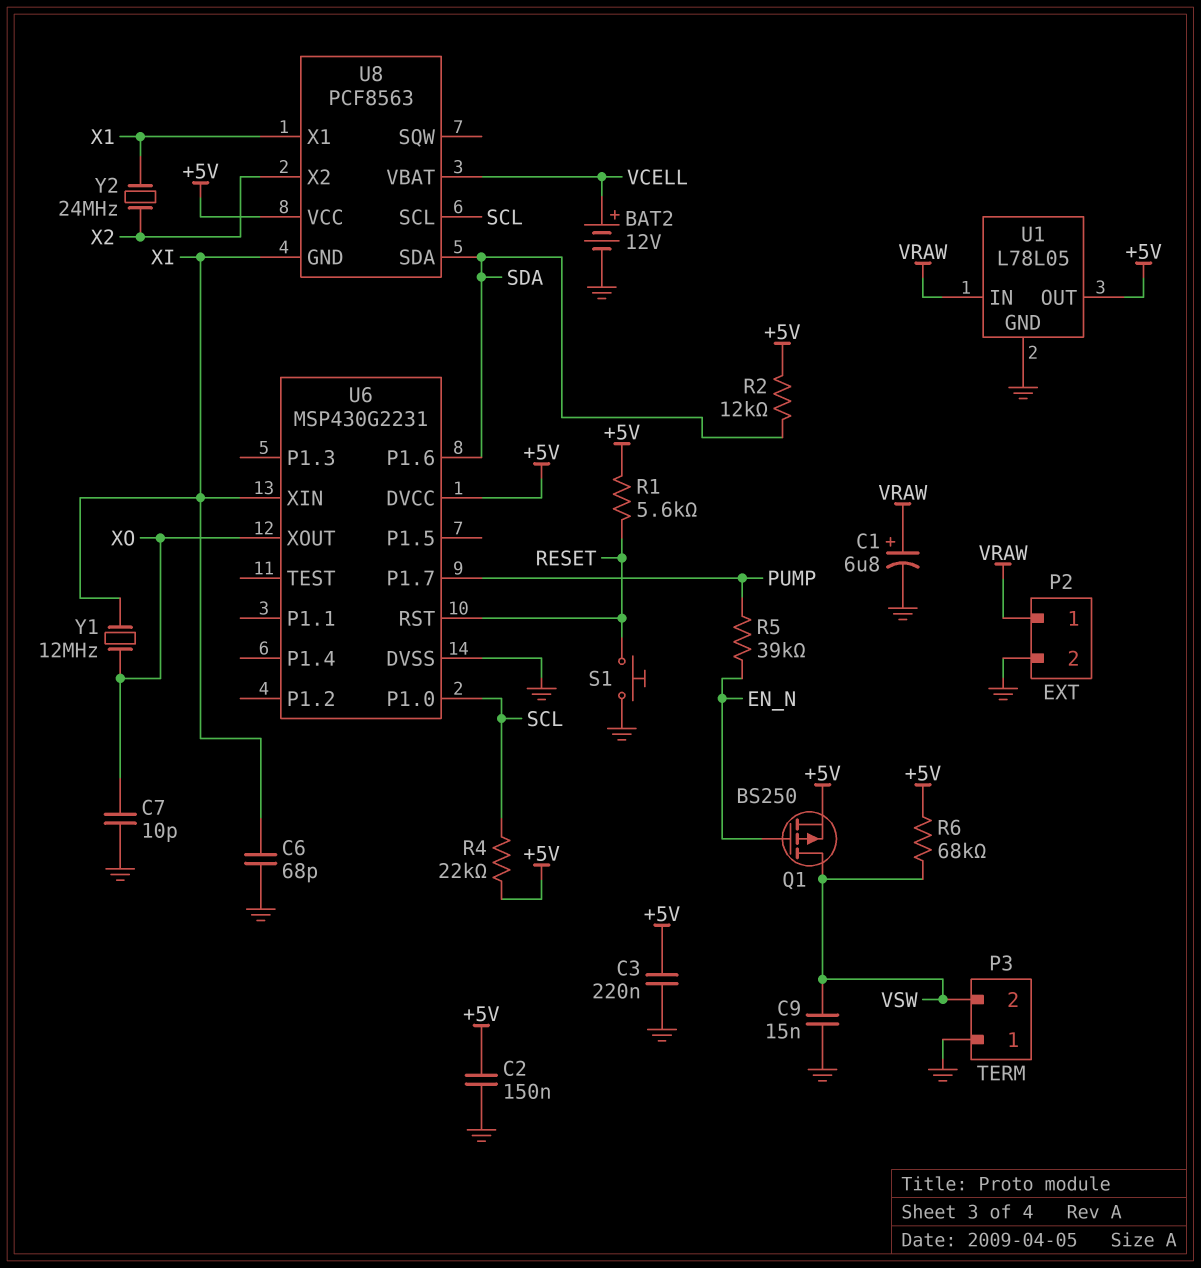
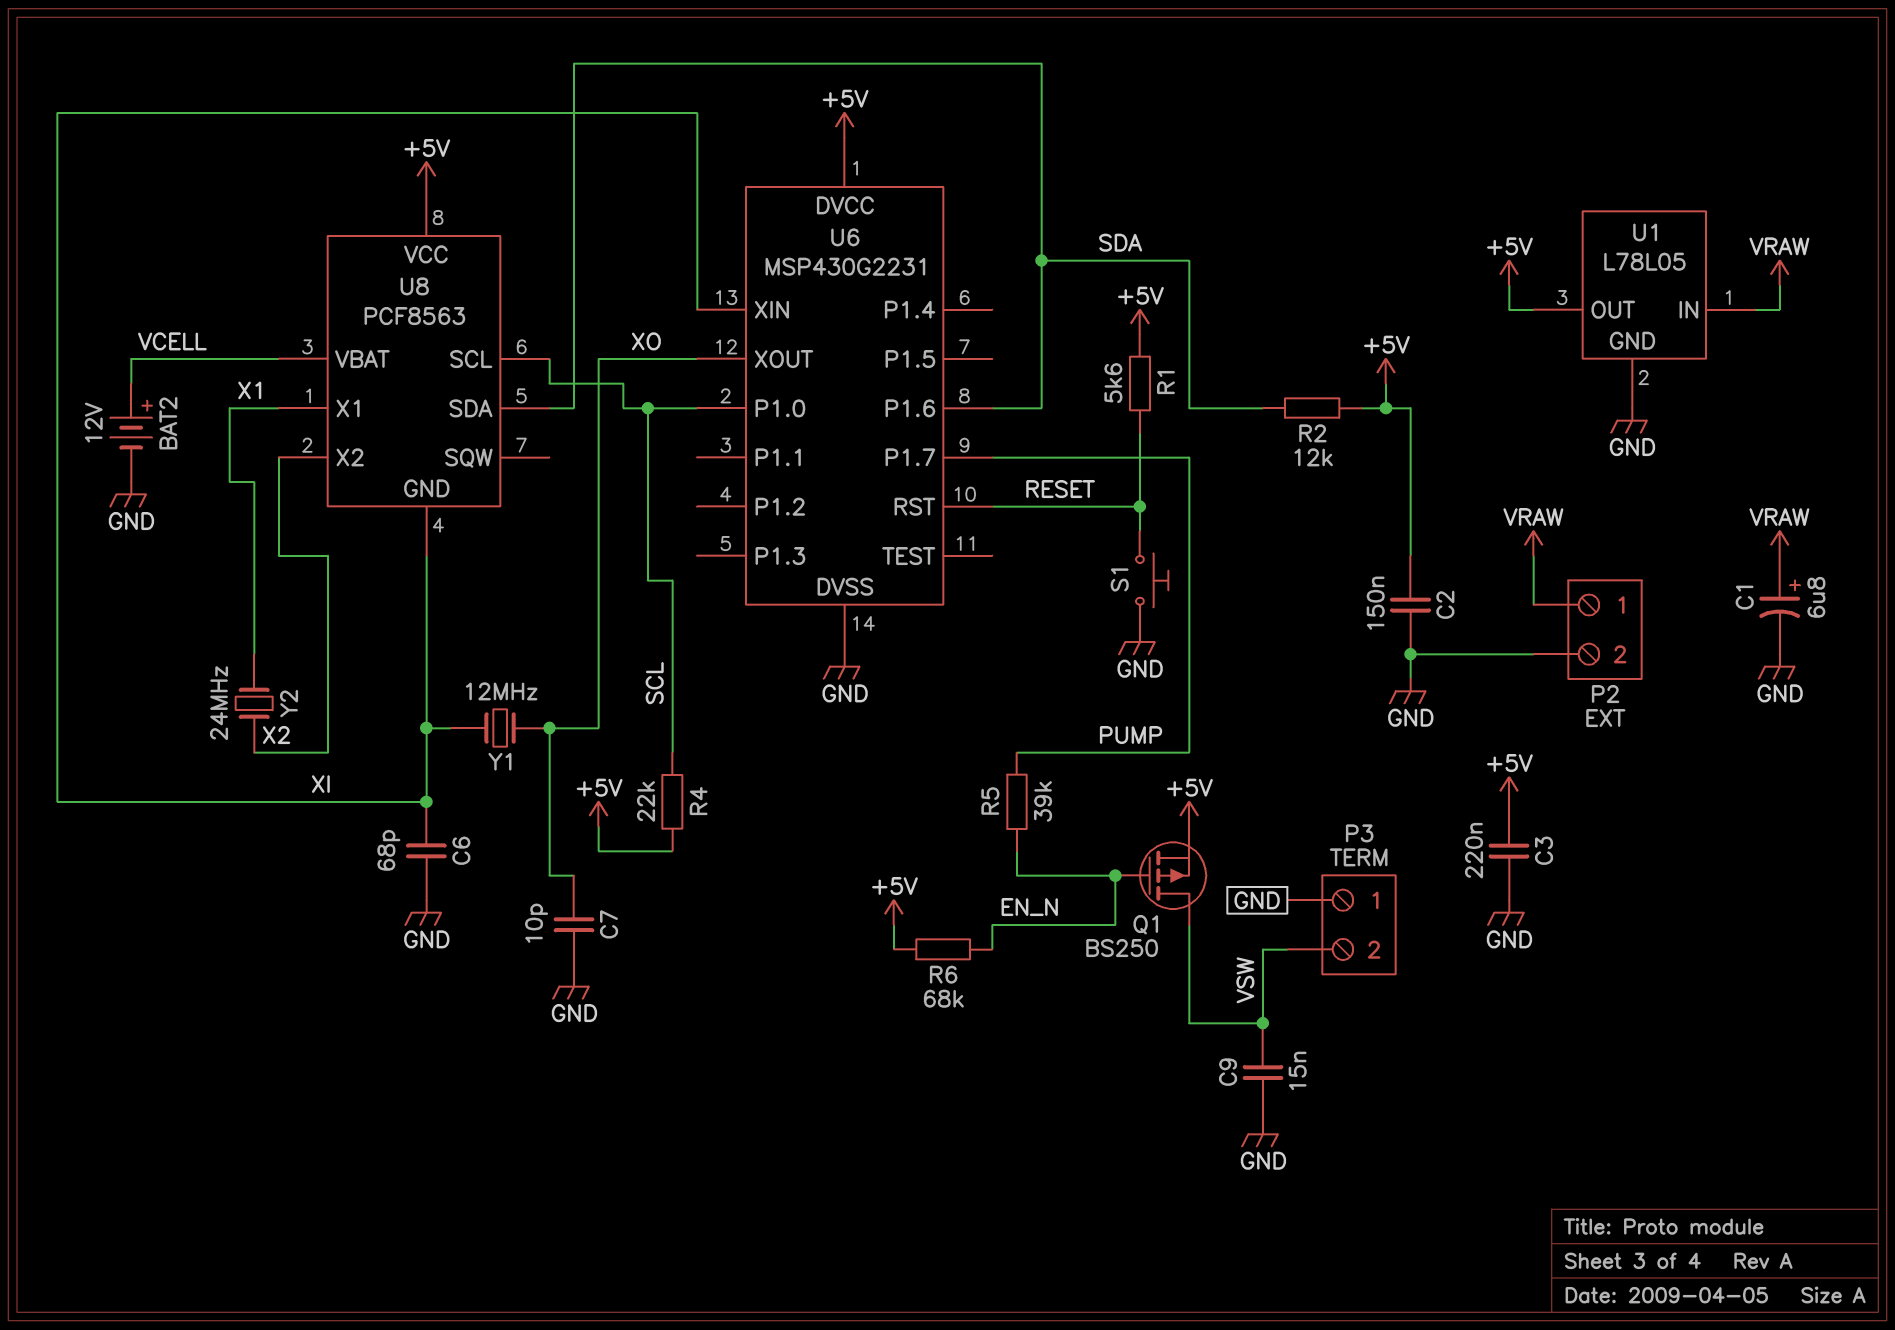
R6: 68k (+5V, VSW) -> 68k (+5V, EN_N)

